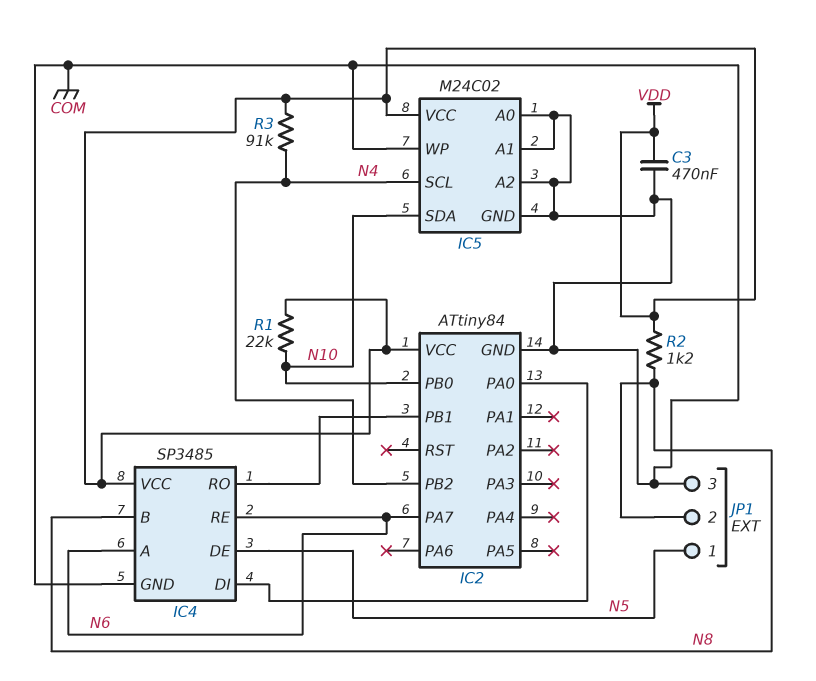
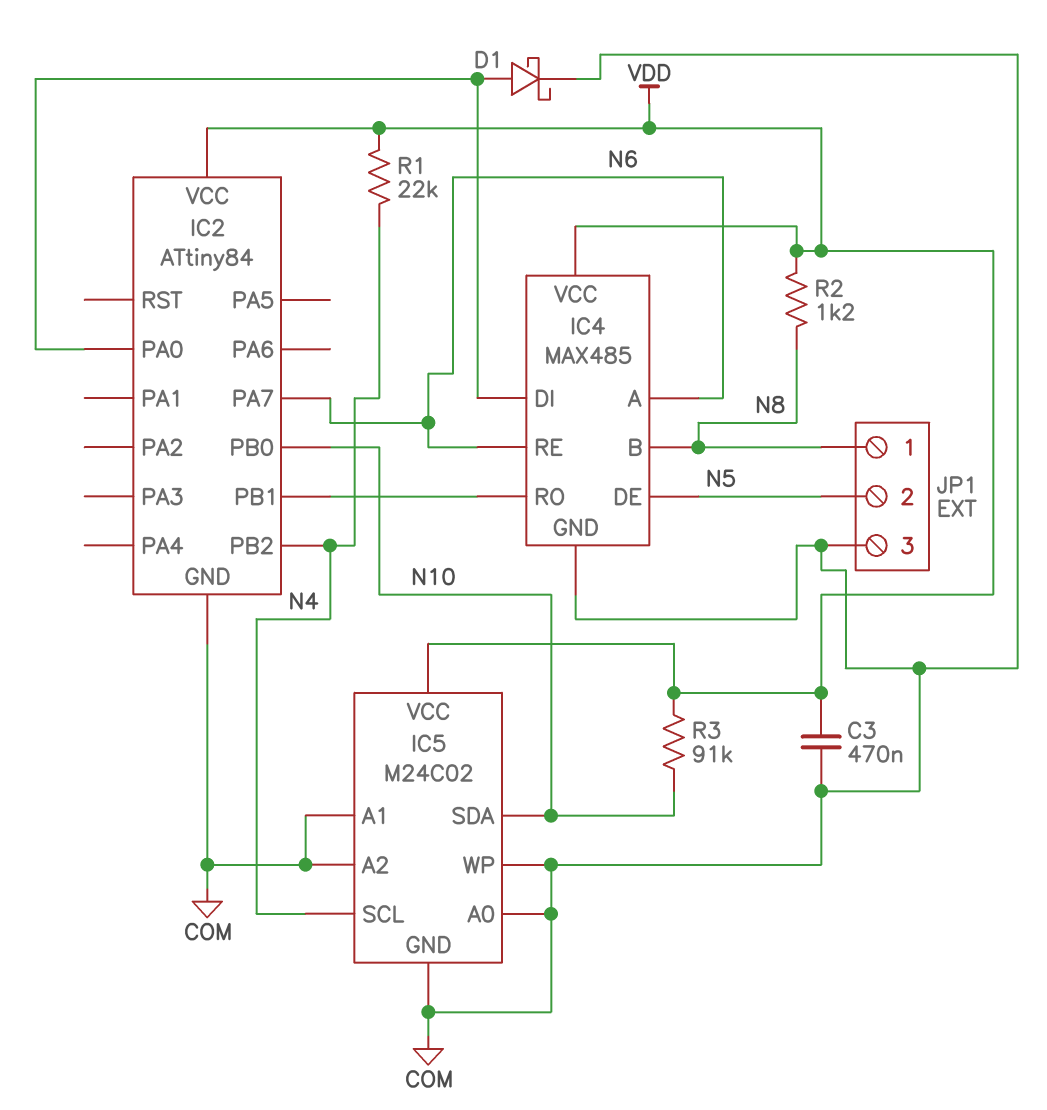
D1: none -> schottky (A IC2/PA0, K COM)
IC4: SP3485 -> MAX485
JP1 pin 1: N5 -> N8
JP1 pin 2: N8 -> N5
R1: 22k (N10, VDD) -> 22k (N4, VDD)
R3: 91k (N4, VDD) -> 91k (N10, VDD)

